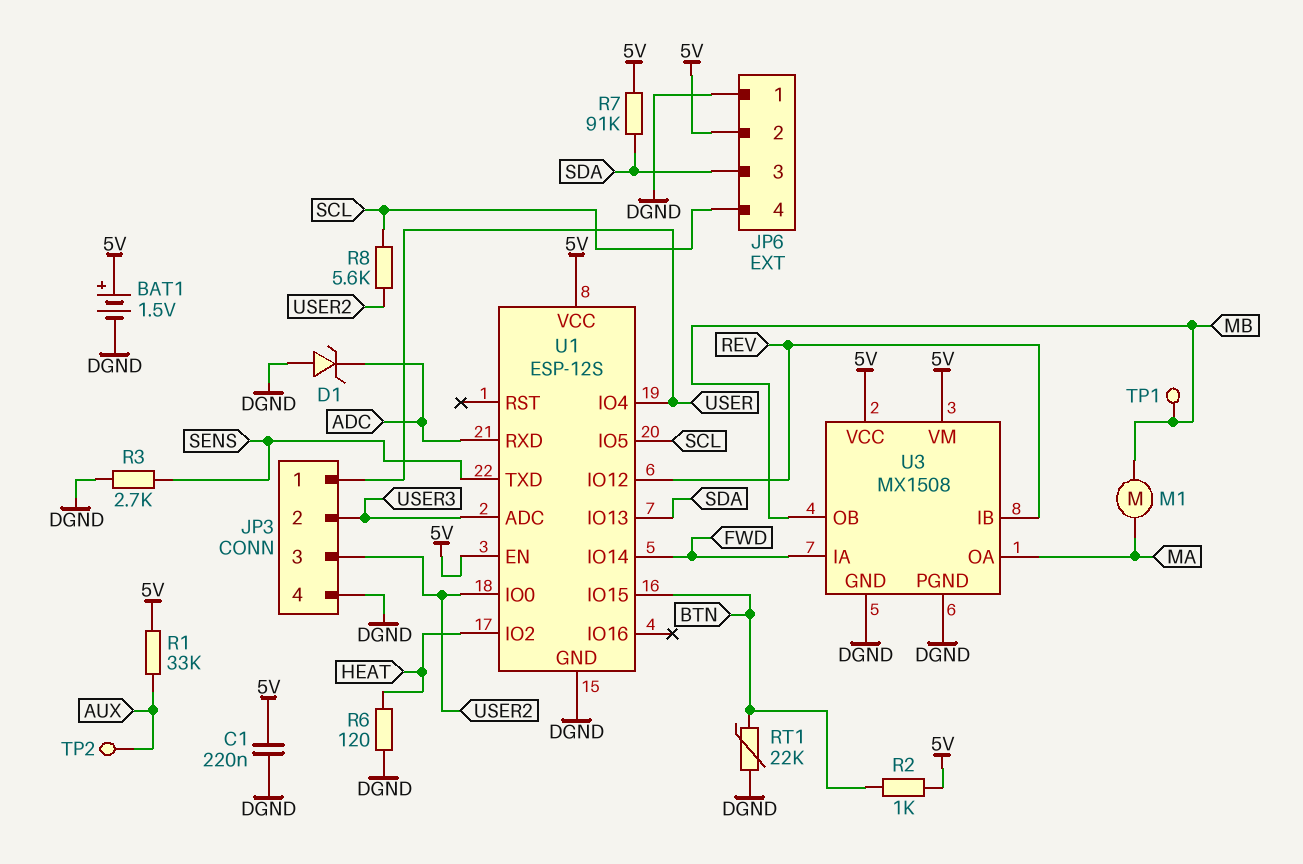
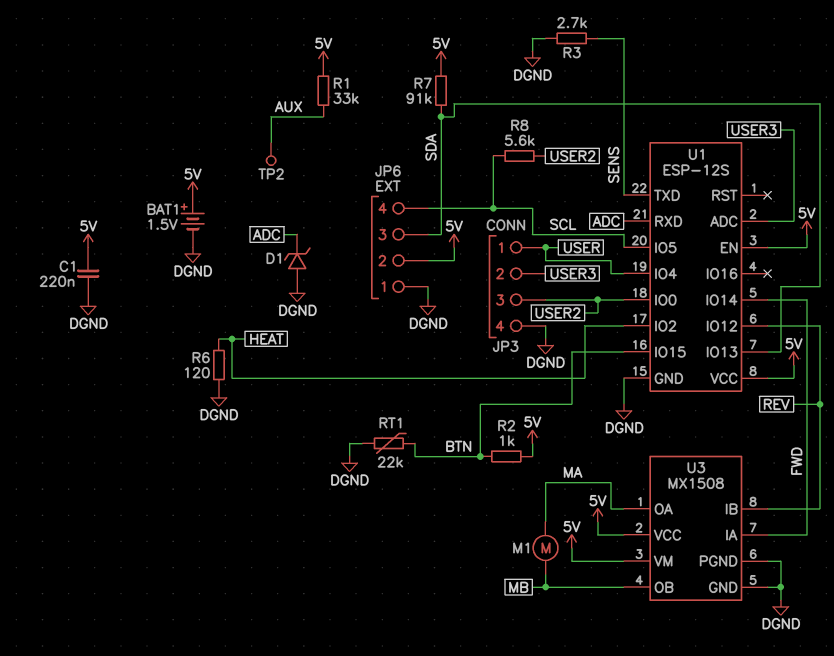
TP1: test point (MB) -> none

